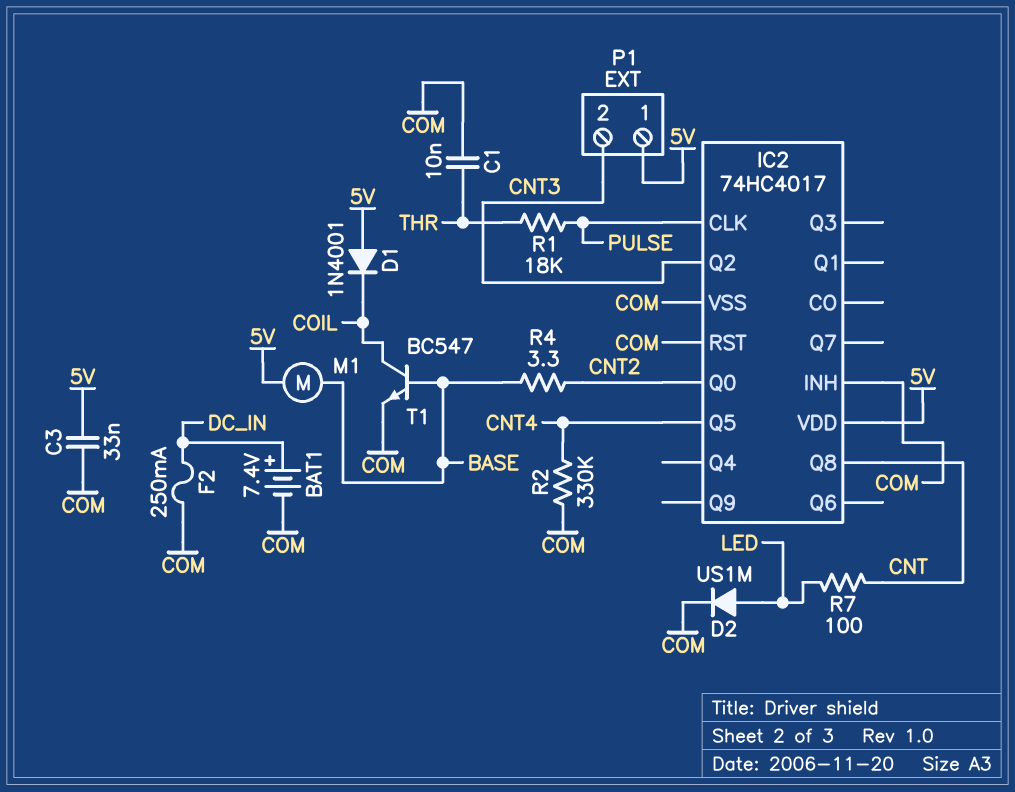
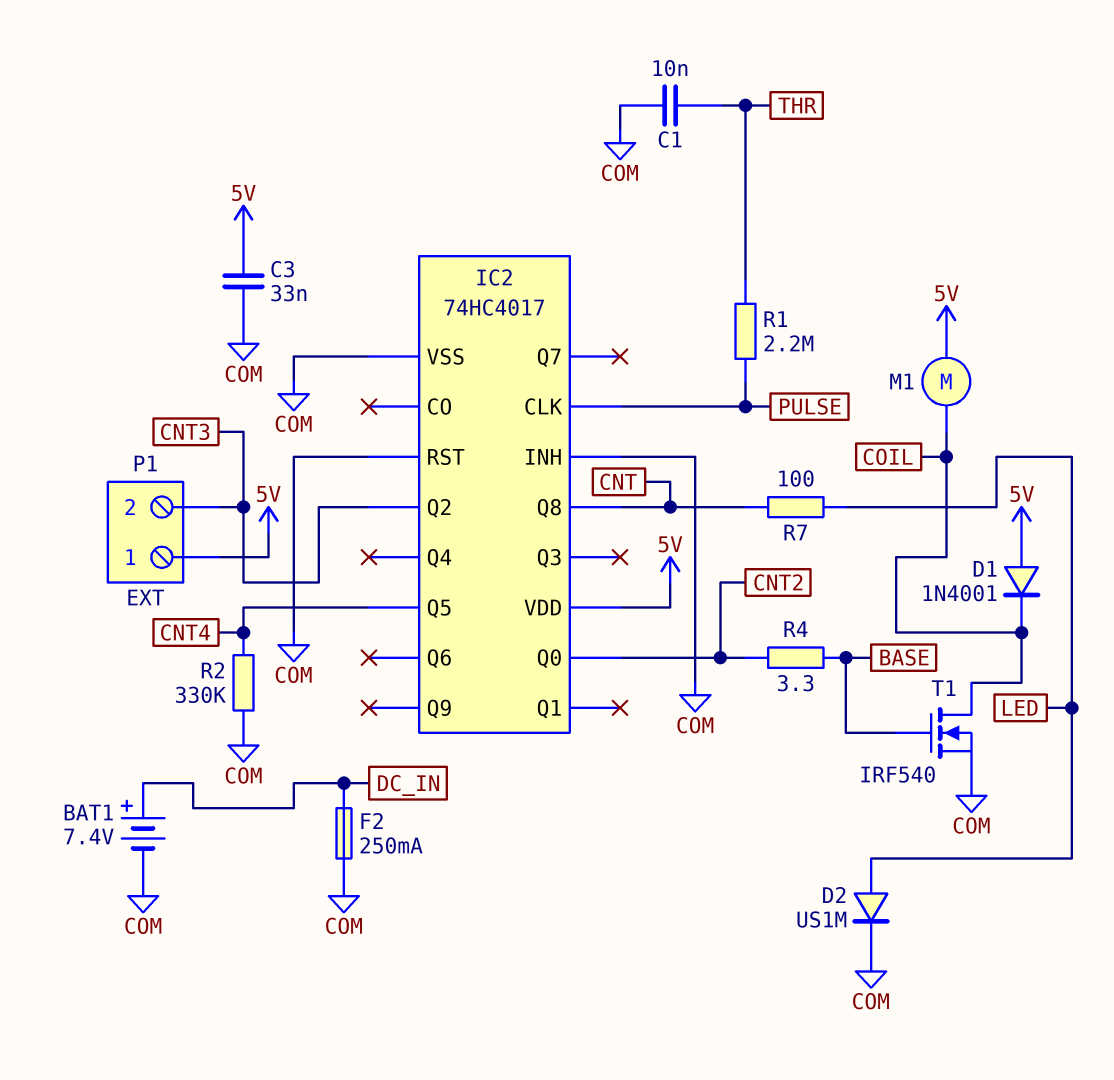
M1: motor (5V, BASE) -> motor (5V, COIL)
R1: 18k (PULSE, THR) -> 2.2M (PULSE, THR)
T1: NPN BC547 (B BASE, C COIL, E COM) -> NMOS IRF540 (G BASE, D COIL, S COM)

